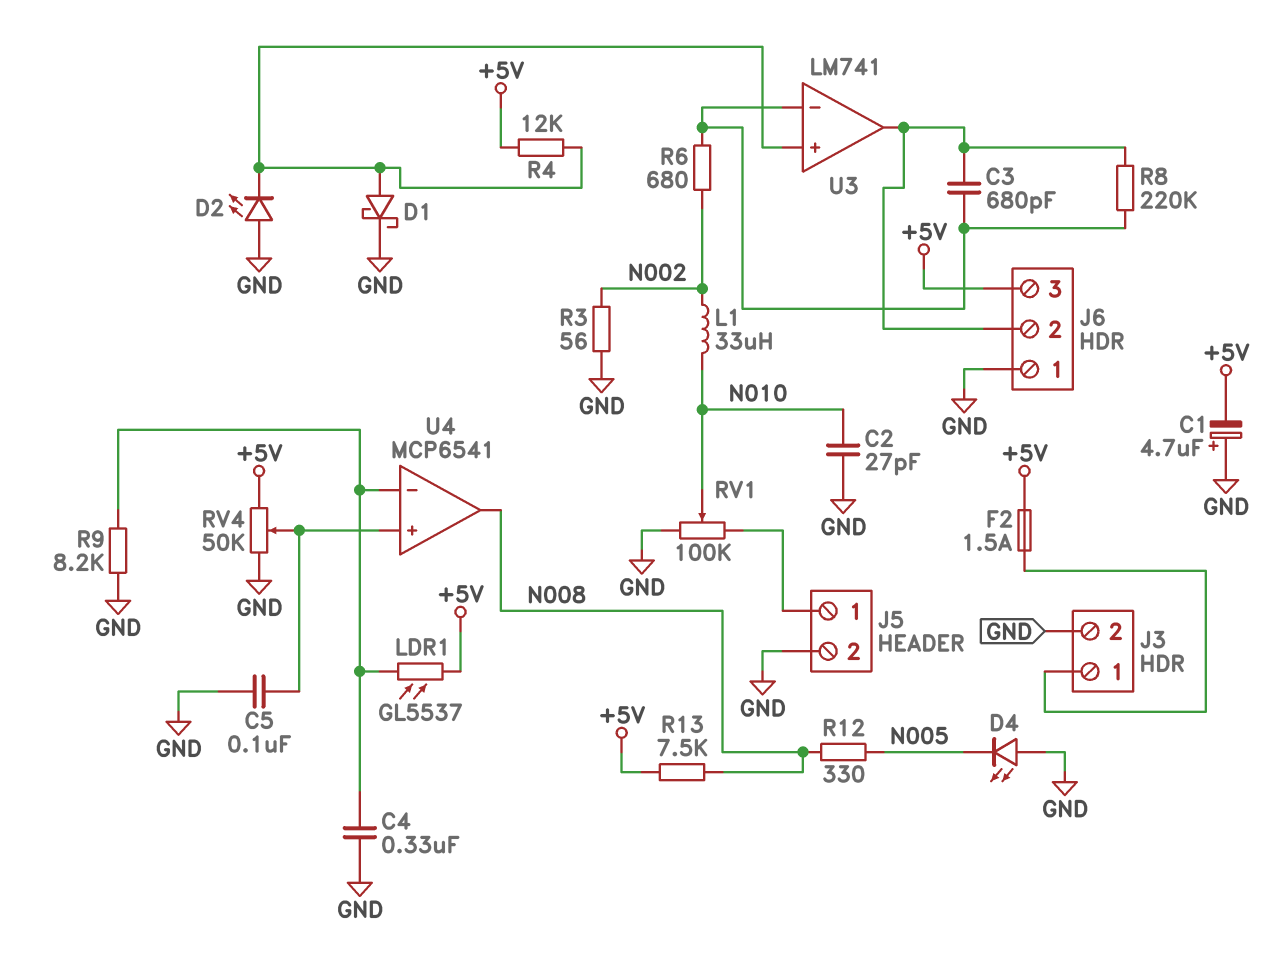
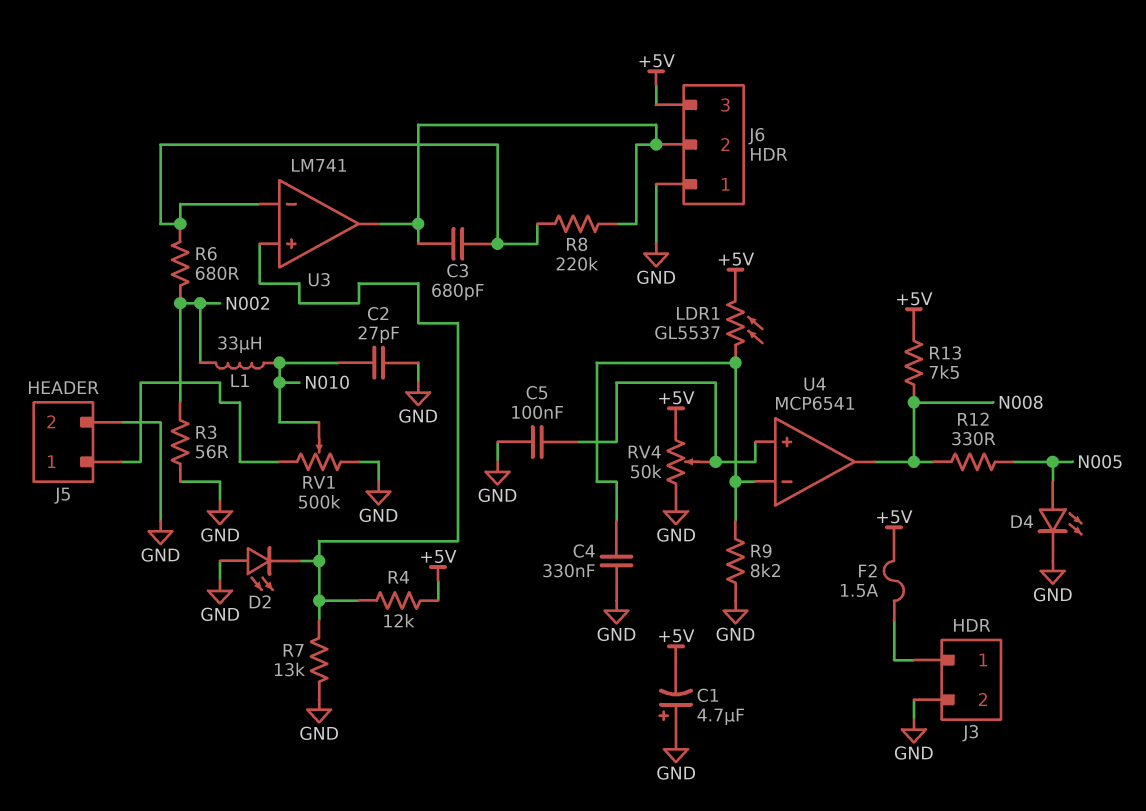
D1: schottky (A U3/in+, K GND) -> none
D4: LED (A GND, K N005) -> LED (A N005, K GND)
R7: none -> 13k (GND, U3/in+)
RV1: 100k (GND, J5/1, wiper N010) -> 500k (GND, J5/1, wiper N010)

